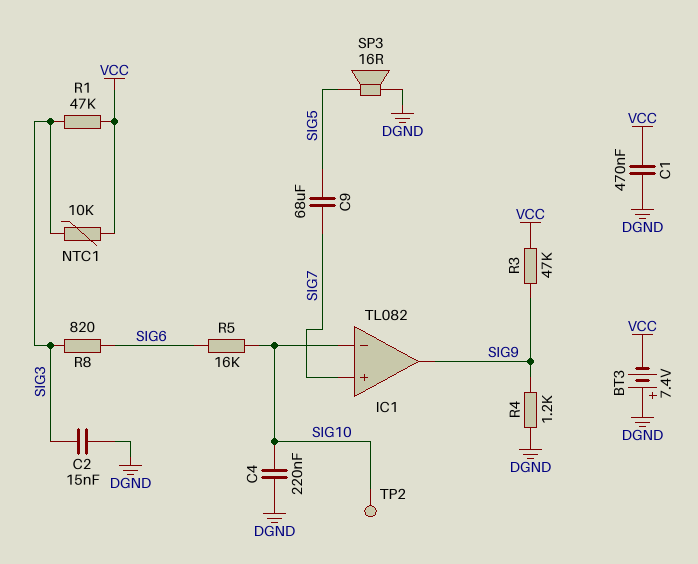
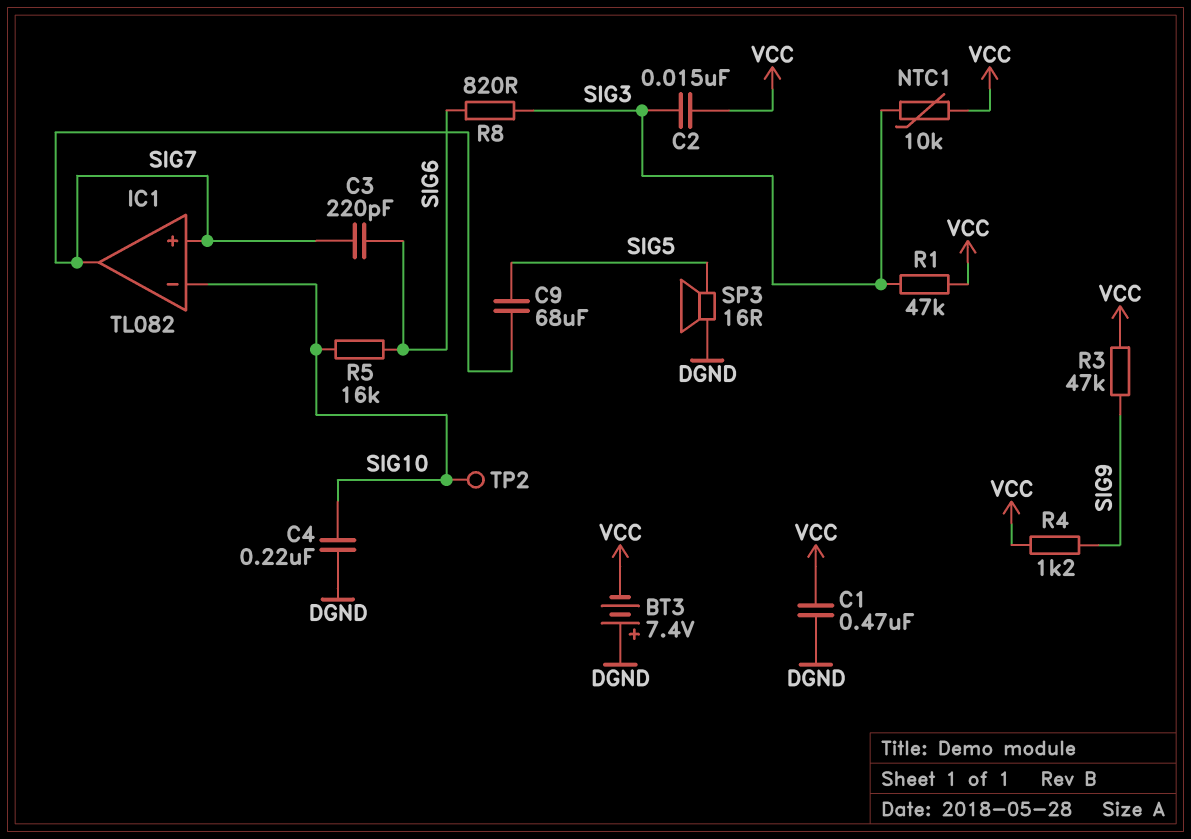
C2: 15nF (DGND, SIG3) -> 15nF (SIG3, VCC)
C3: none -> 220pF (SIG6, SIG7)
IC1 pin out: SIG9 -> SIG7
R4: 1.2k (DGND, SIG9) -> 1.2k (SIG9, VCC)

